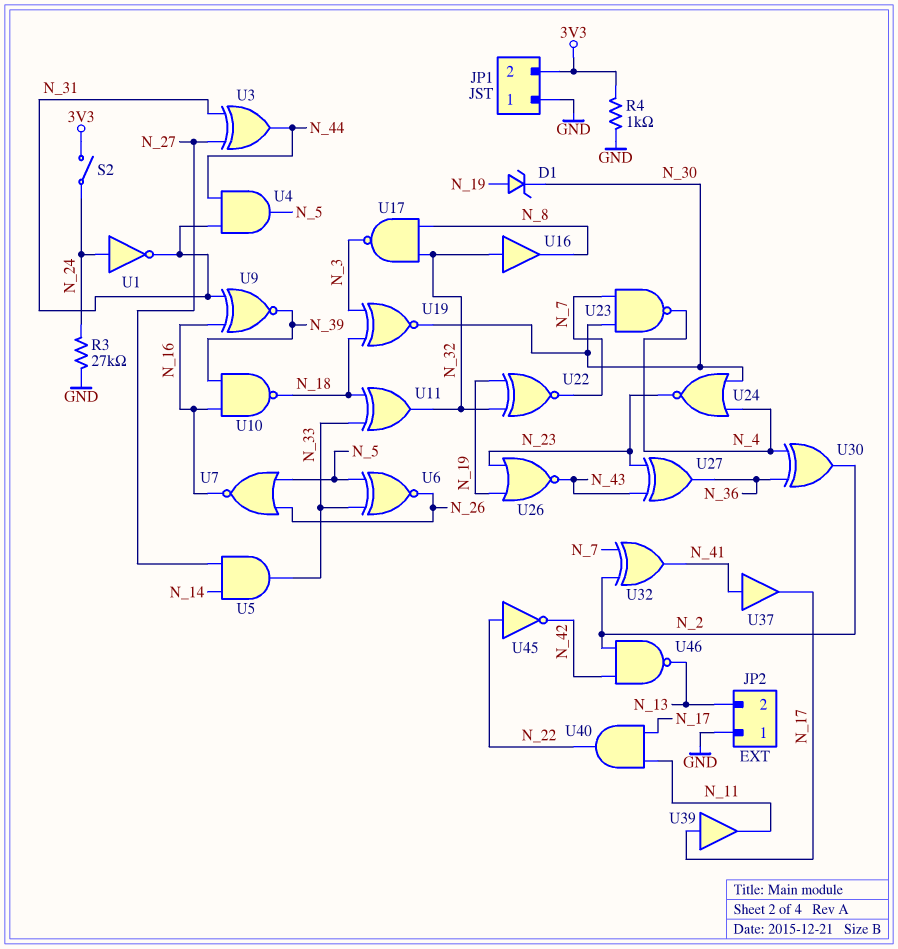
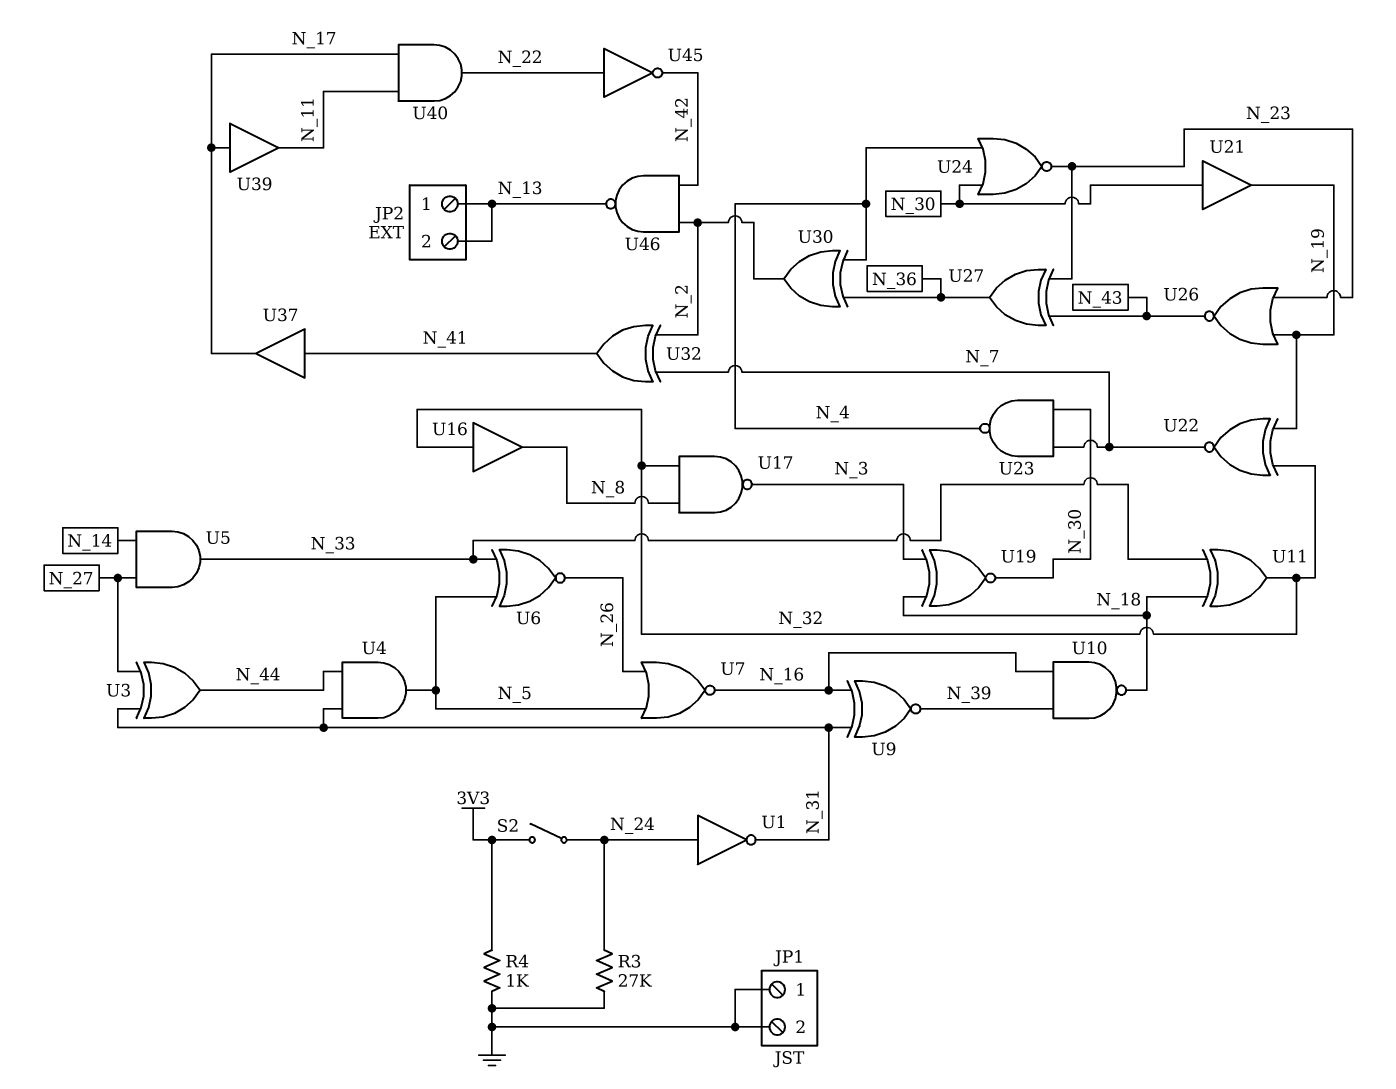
D1: zener (A N_19, K N_30) -> none
JP1 pin 2: 3V3 -> GND
JP2 pin 1: GND -> N_13
U21: none -> buffer (in N_30, out N_19)

